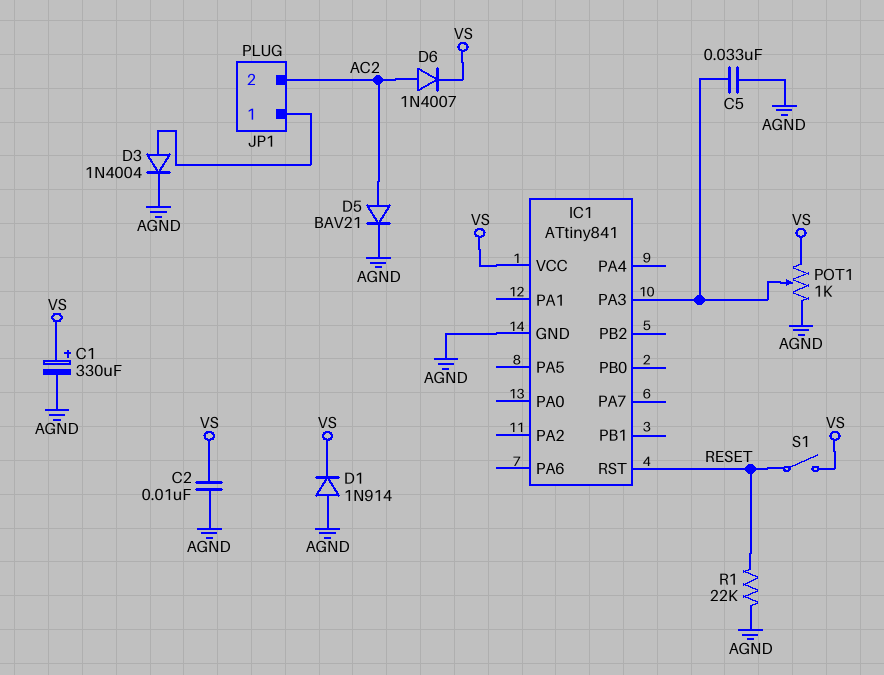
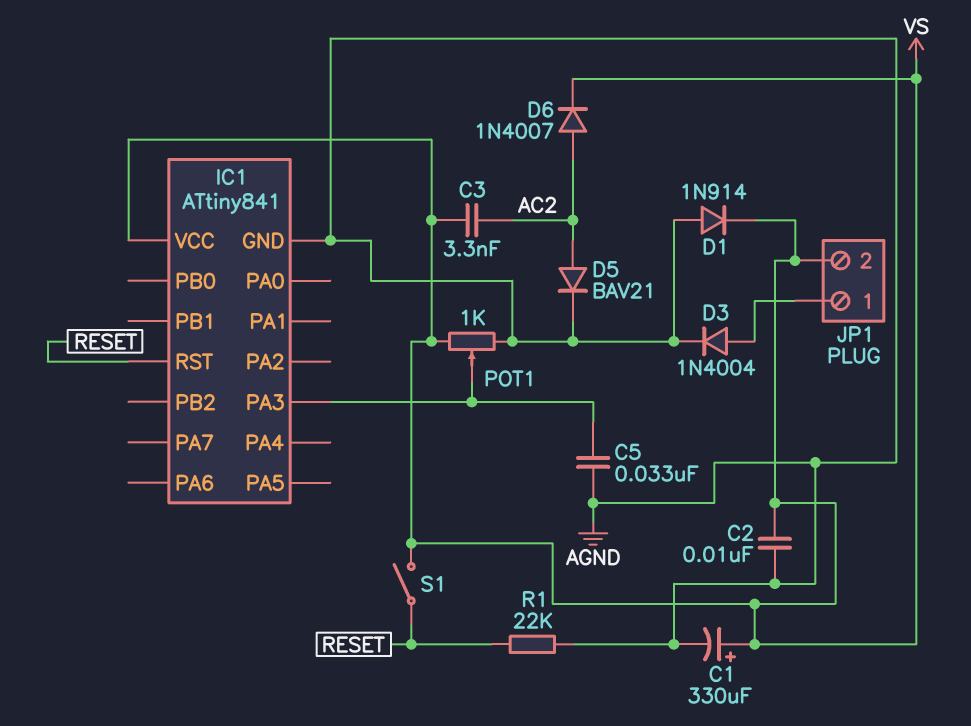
C3: none -> 3.3nF (AC2, VS)
JP1 pin 2: AC2 -> VS

